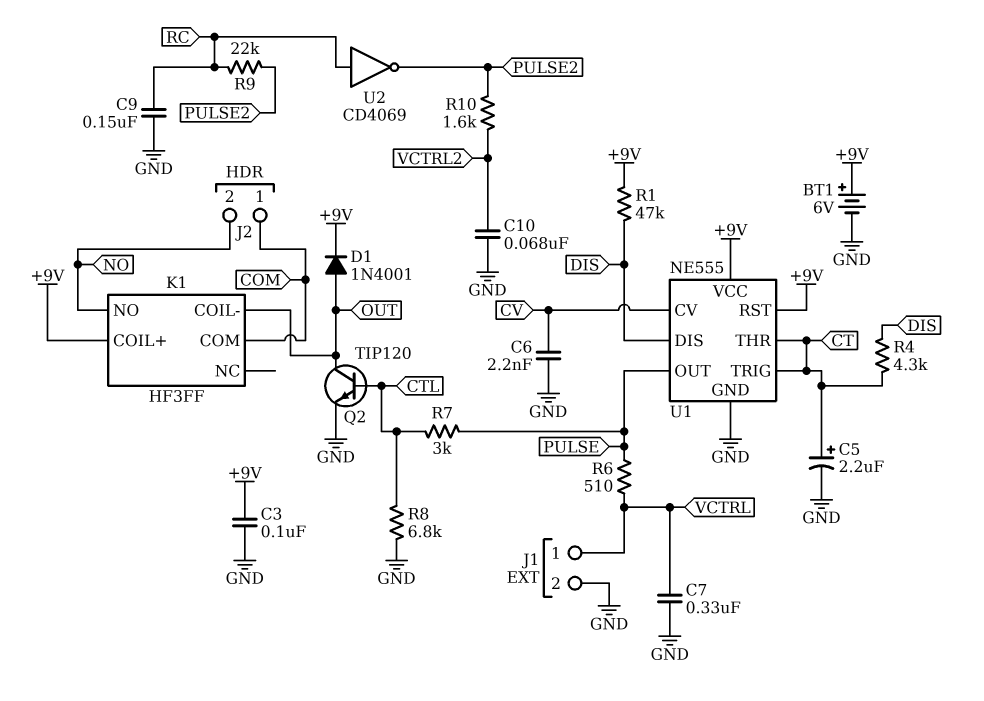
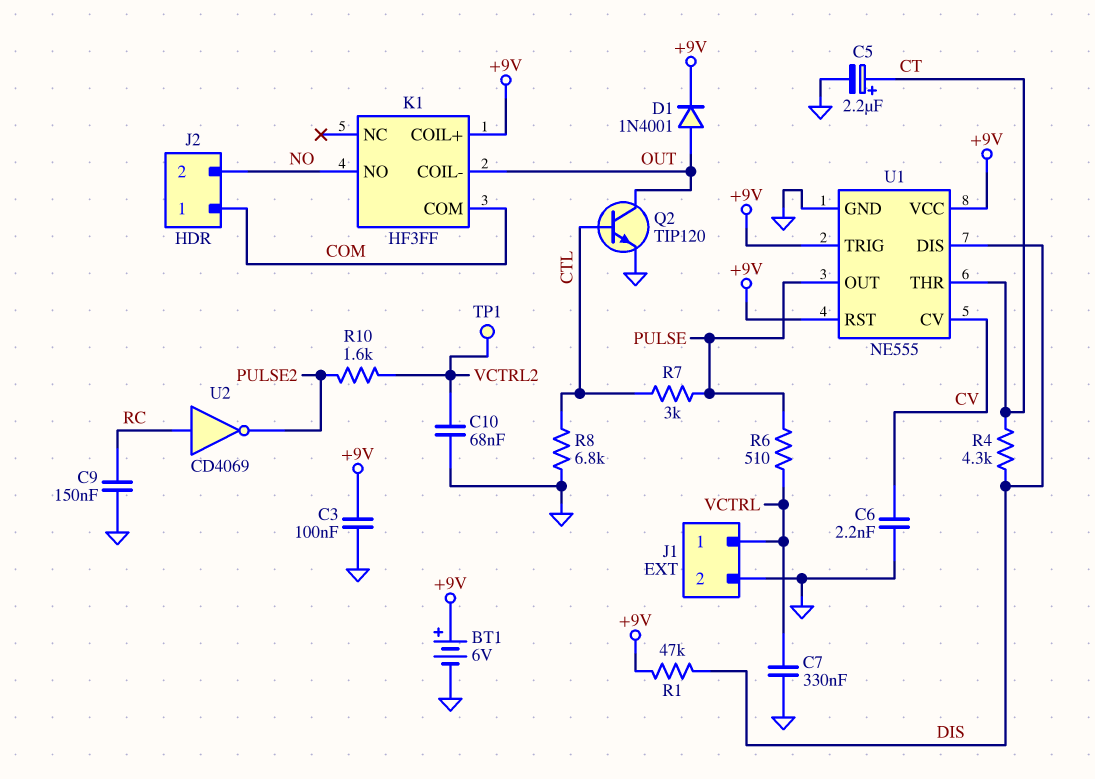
R9: 22k (PULSE2, RC) -> none
TP1: none -> test point (VCTRL2)
U1 pin TRIG: CT -> +9V

